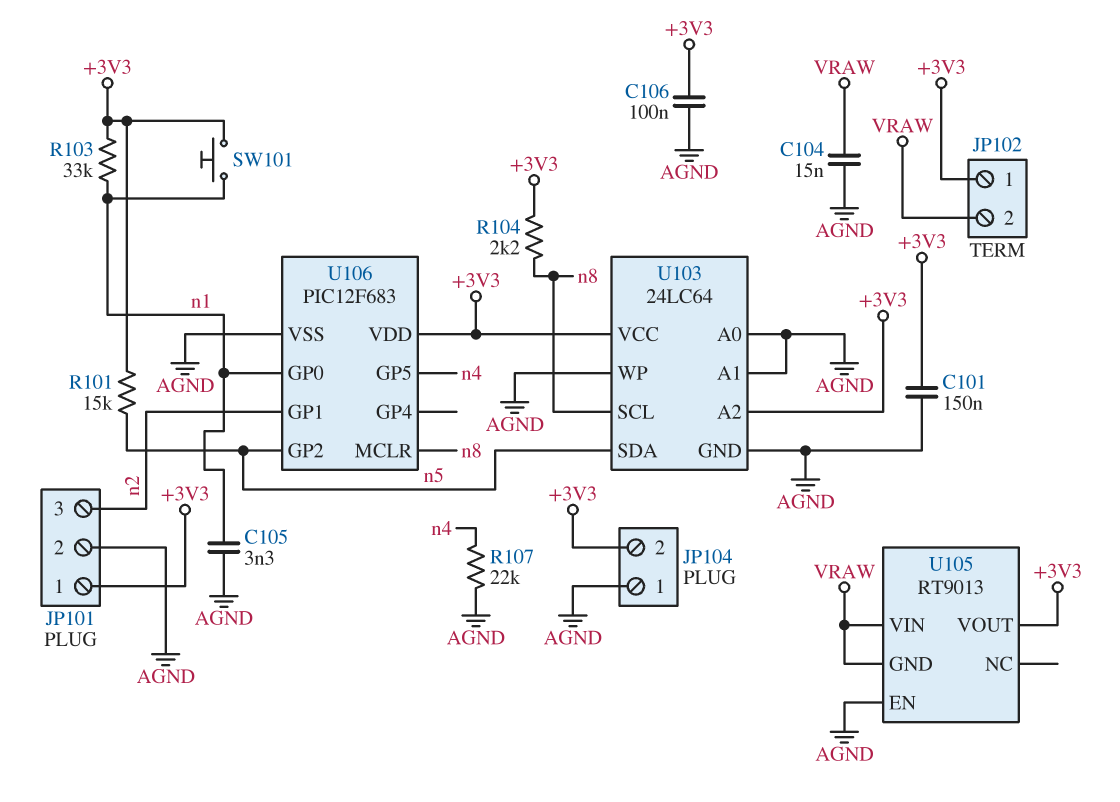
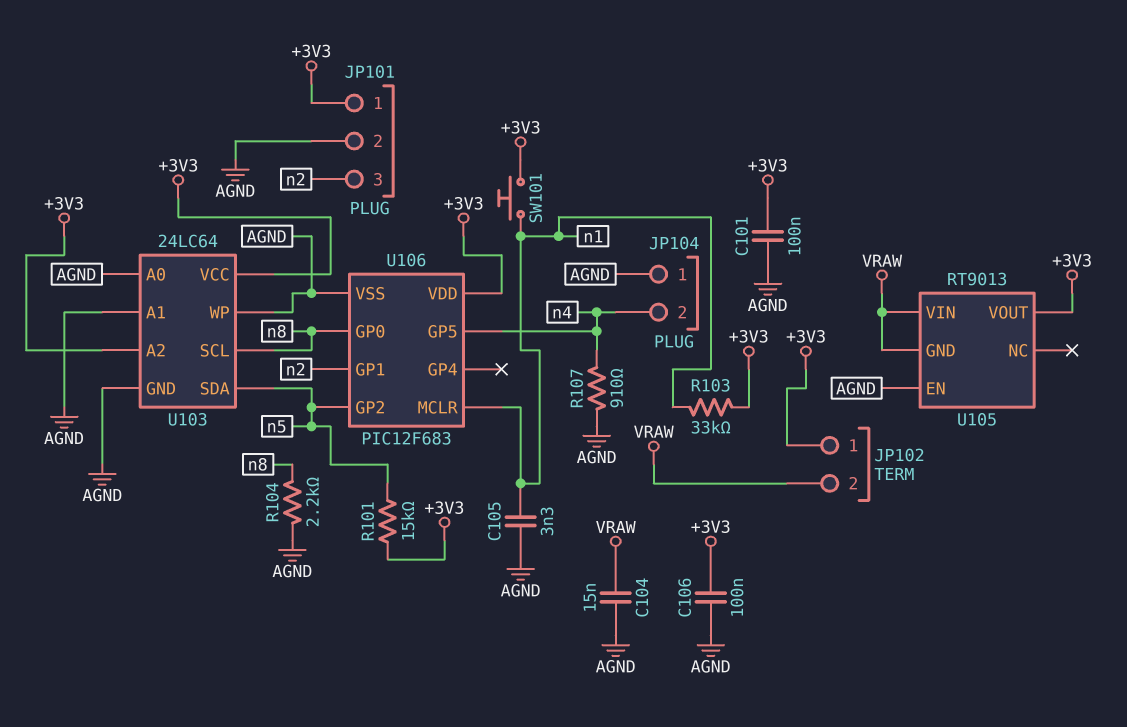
C101: 150nF (+3V3, AGND) -> 100nF (+3V3, AGND)
JP104 pin 2: +3V3 -> n4
R104: 2.2k (+3V3, n8) -> 2.2k (AGND, n8)
R107: 22k (AGND, n4) -> 910 (AGND, n4)
U106 pin GP0: n1 -> n8
U106 pin MCLR: n8 -> n1

